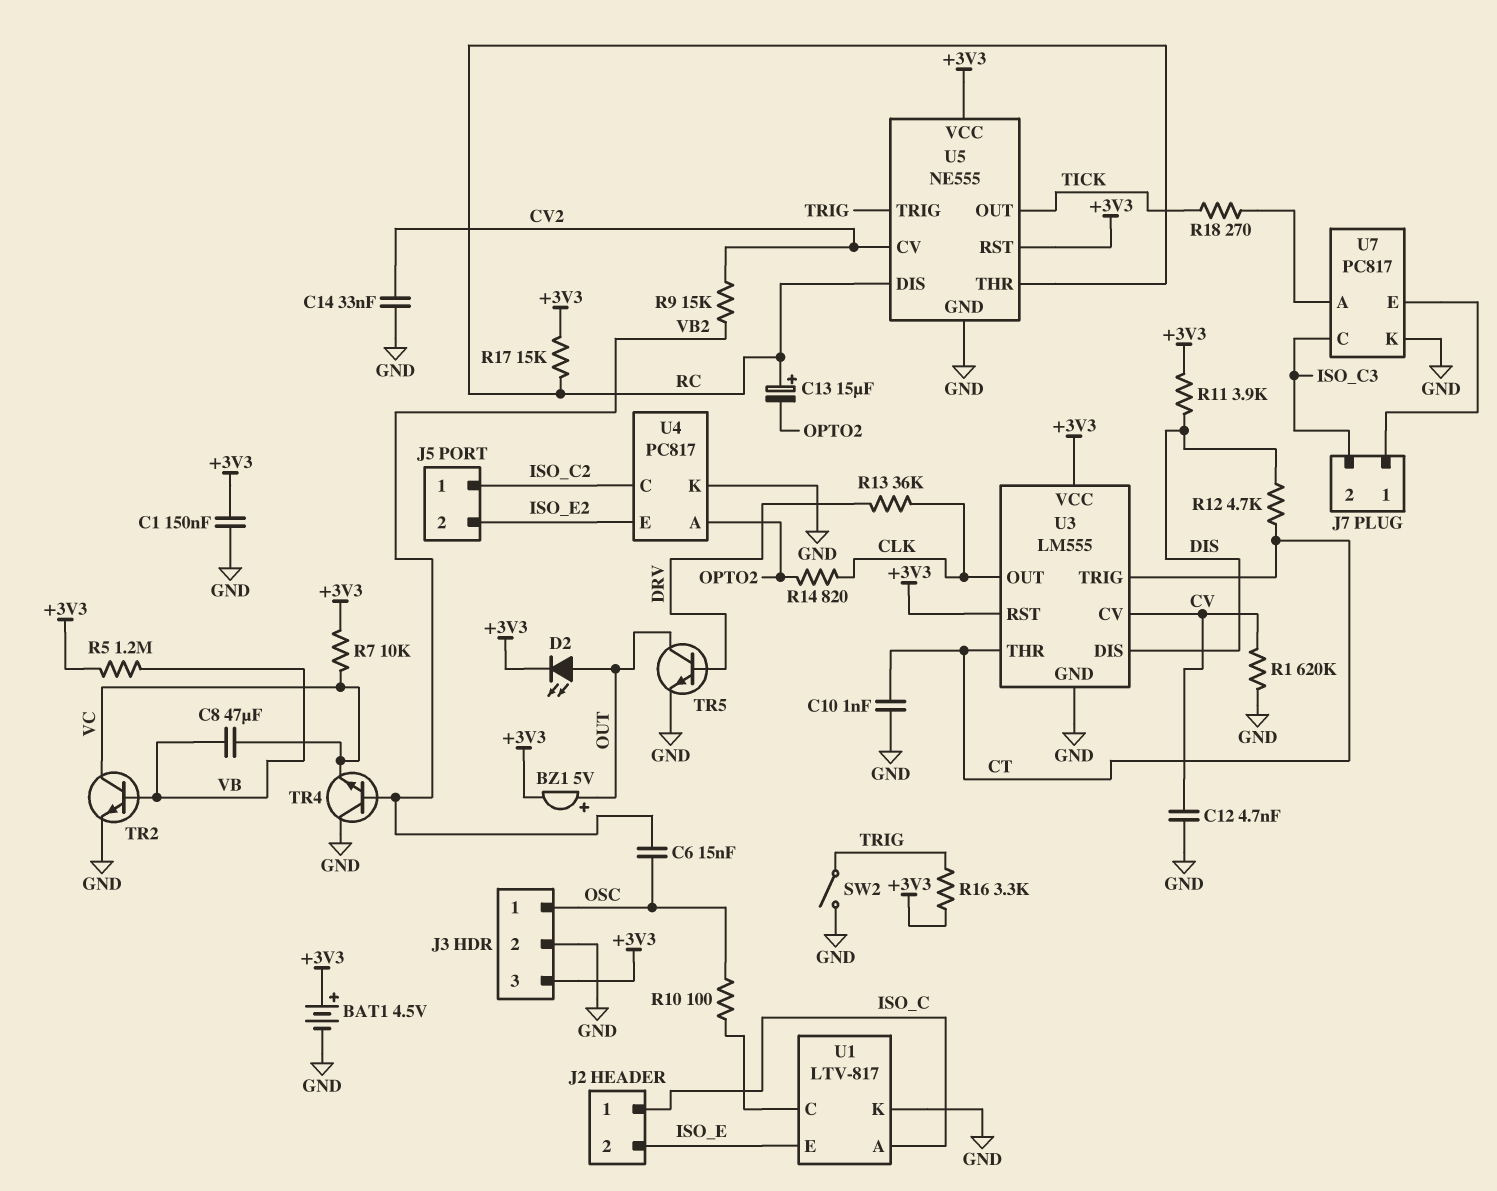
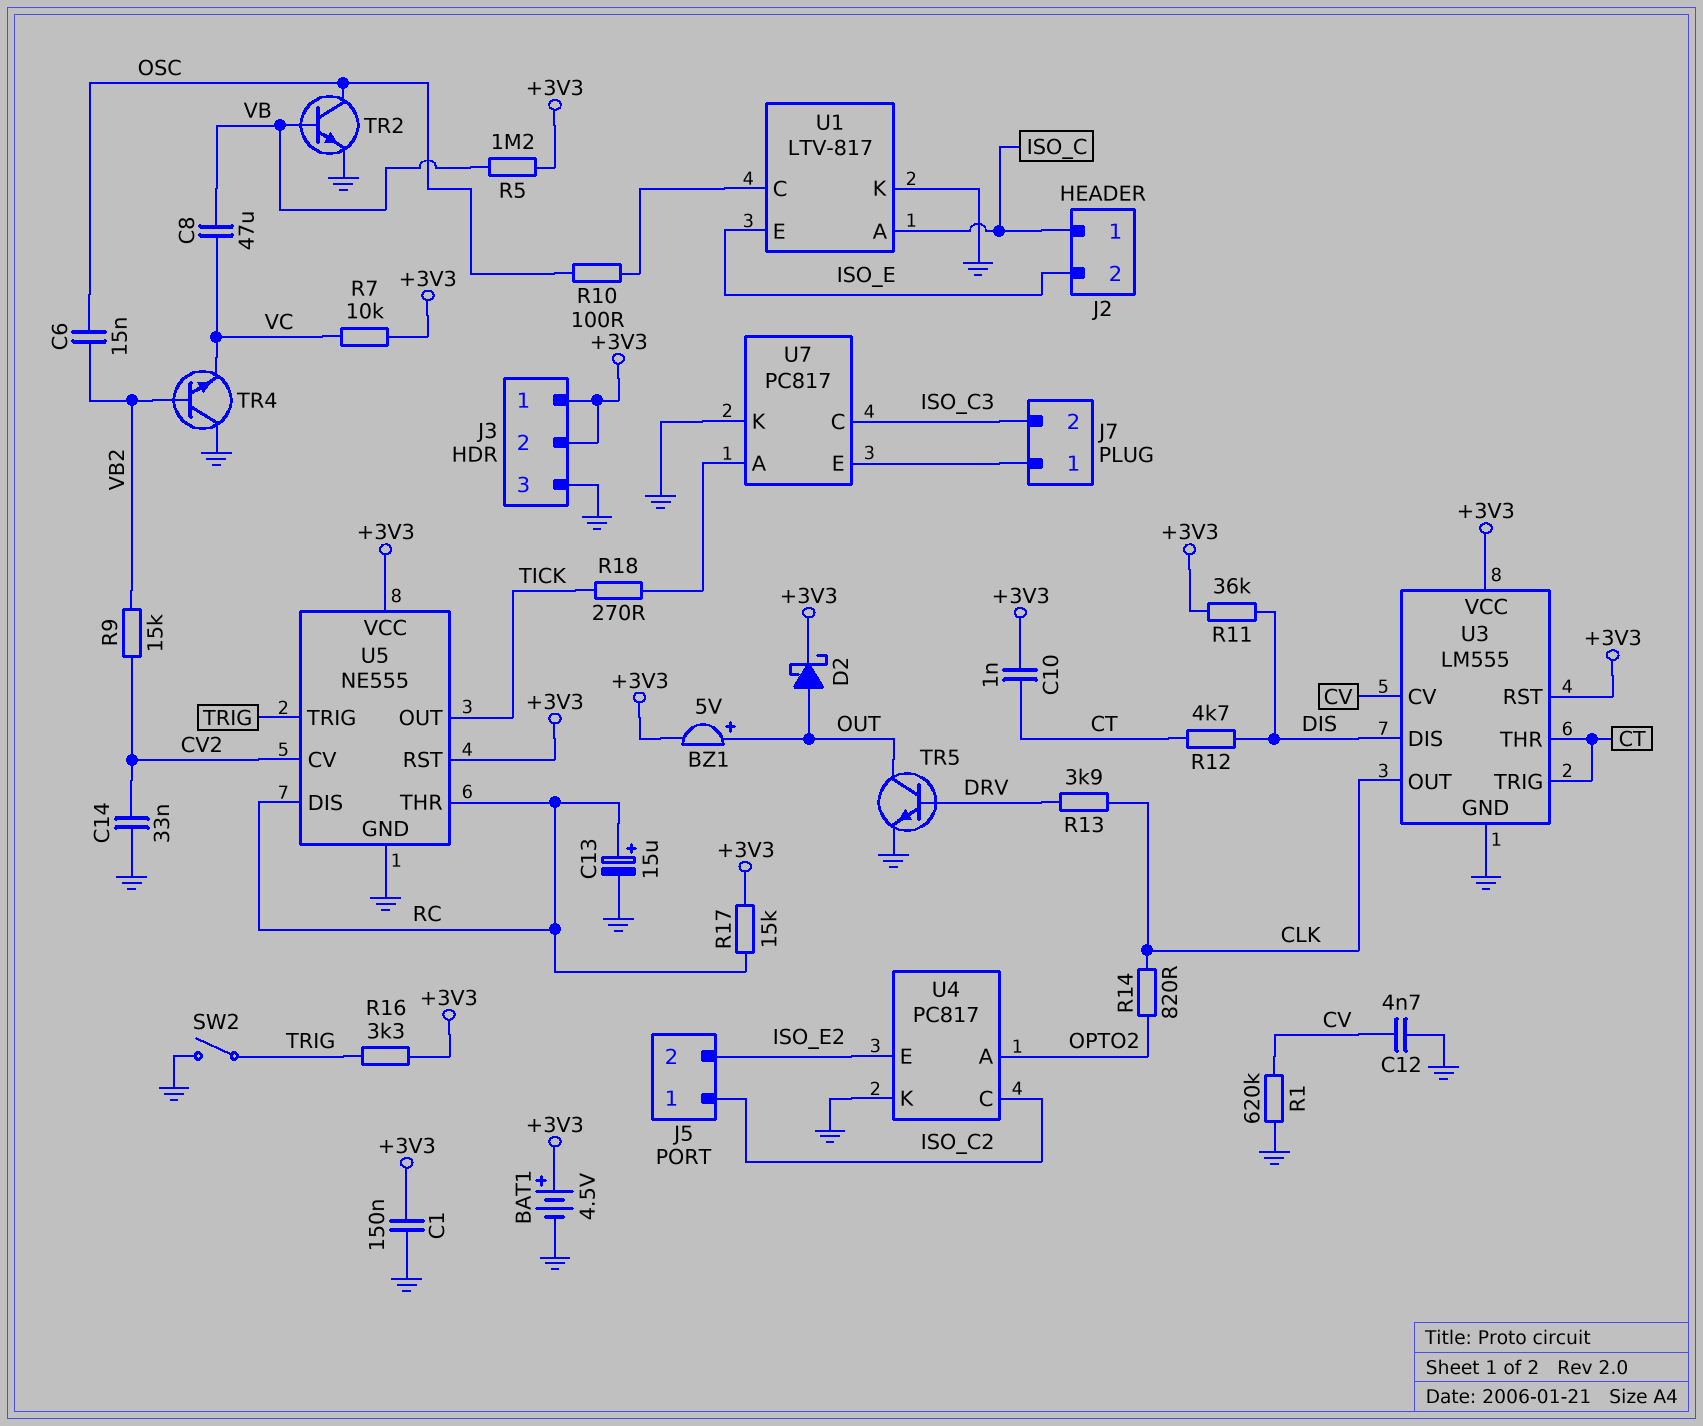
C10: 1nF (CT, GND) -> 1nF (+3V3, CT)
C13: 15uF (plus RC, minus OPTO2) -> 15uF (plus RC, minus GND)
D2: LED (A OUT, K +3V3) -> schottky (A OUT, K +3V3)
J3 pin 1: OSC -> +3V3
J3 pin 2: GND -> +3V3
J3 pin 3: +3V3 -> GND
R11: 3.9k (+3V3, DIS) -> 36k (+3V3, DIS)
R13: 36k (CLK, DRV) -> 3.9k (CLK, DRV)
TR2: NPN (B VB, C VC, E GND) -> NPN (B VB, C OSC, E GND)

